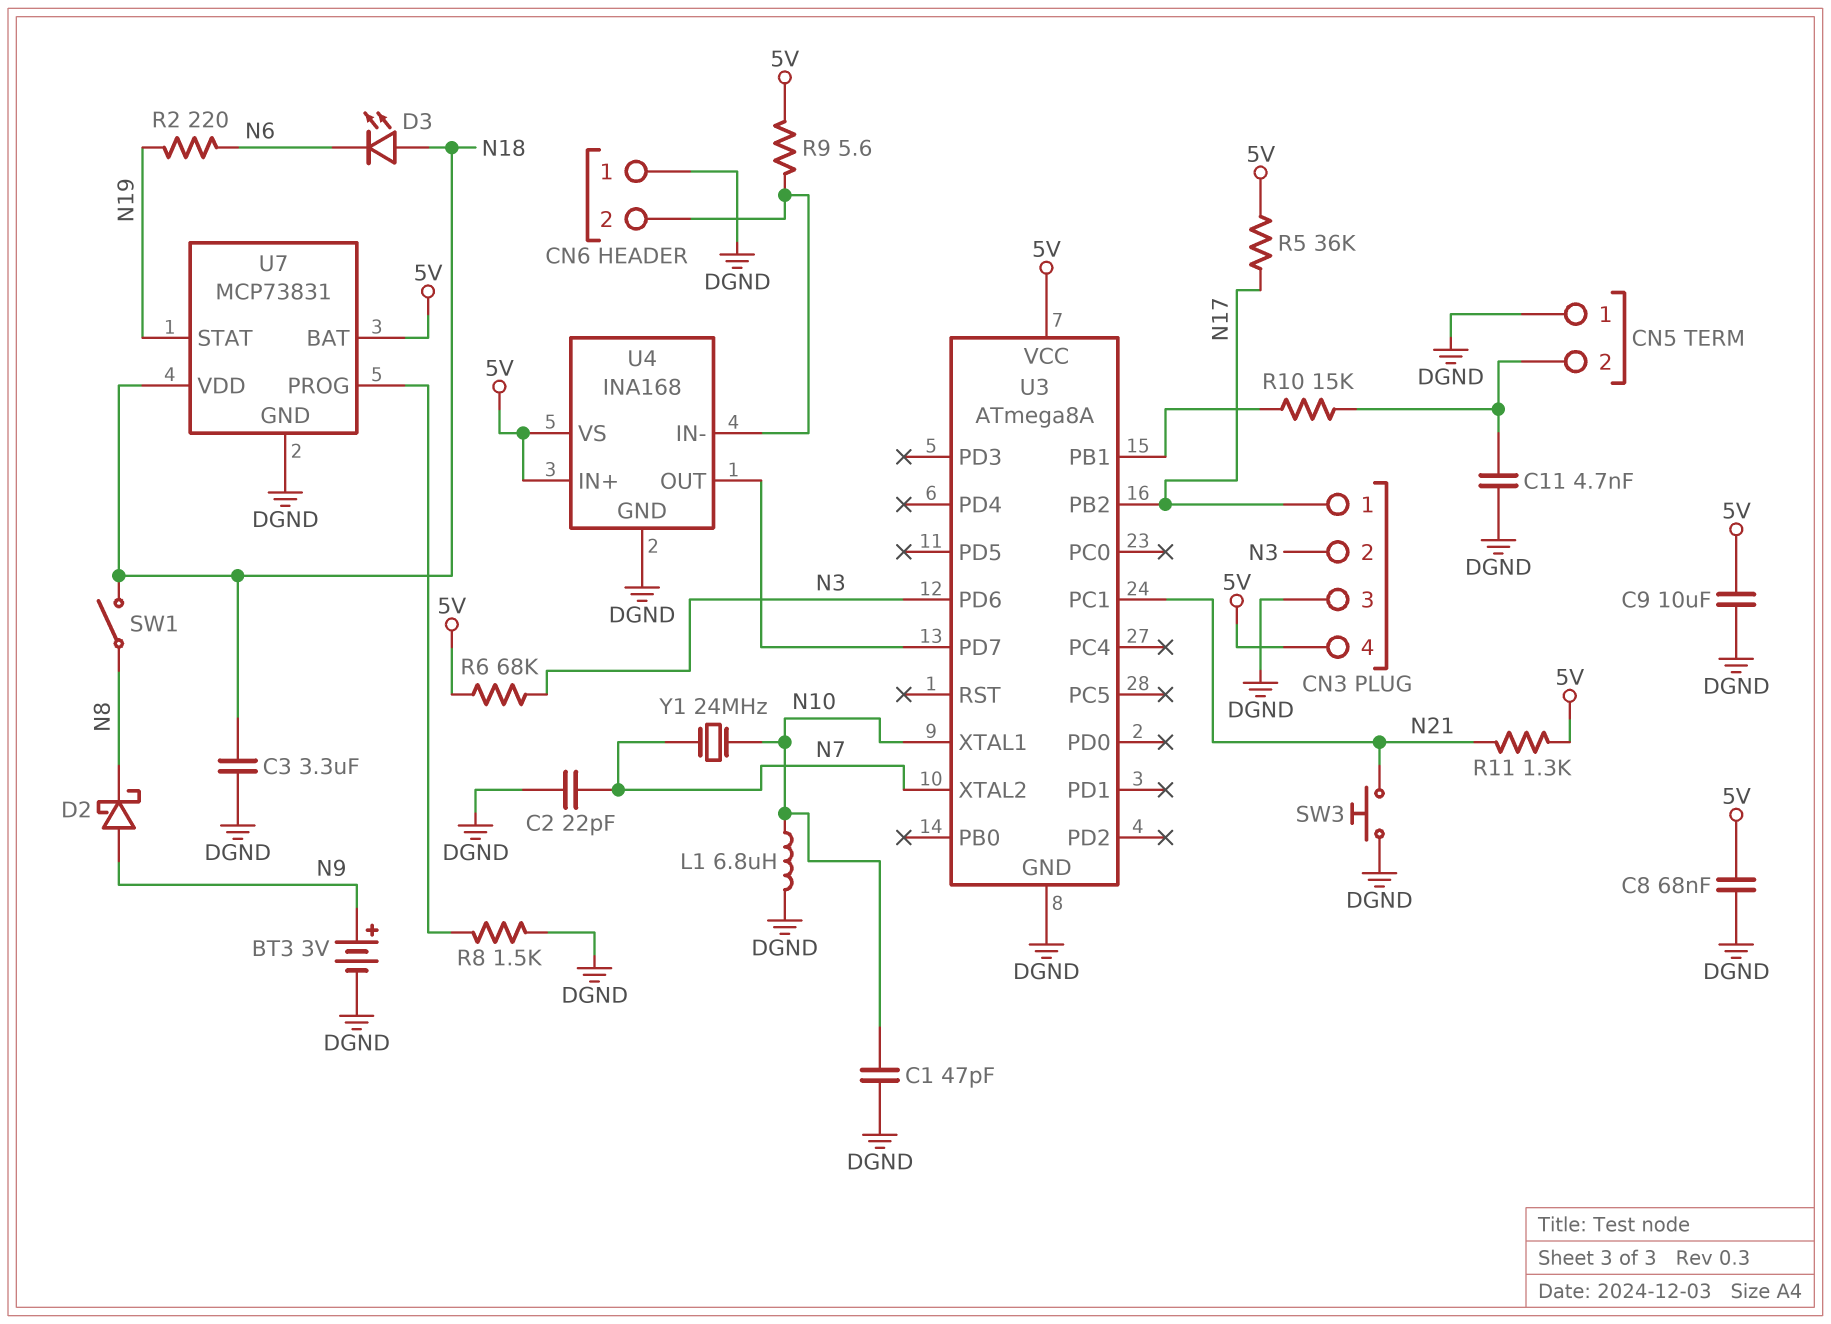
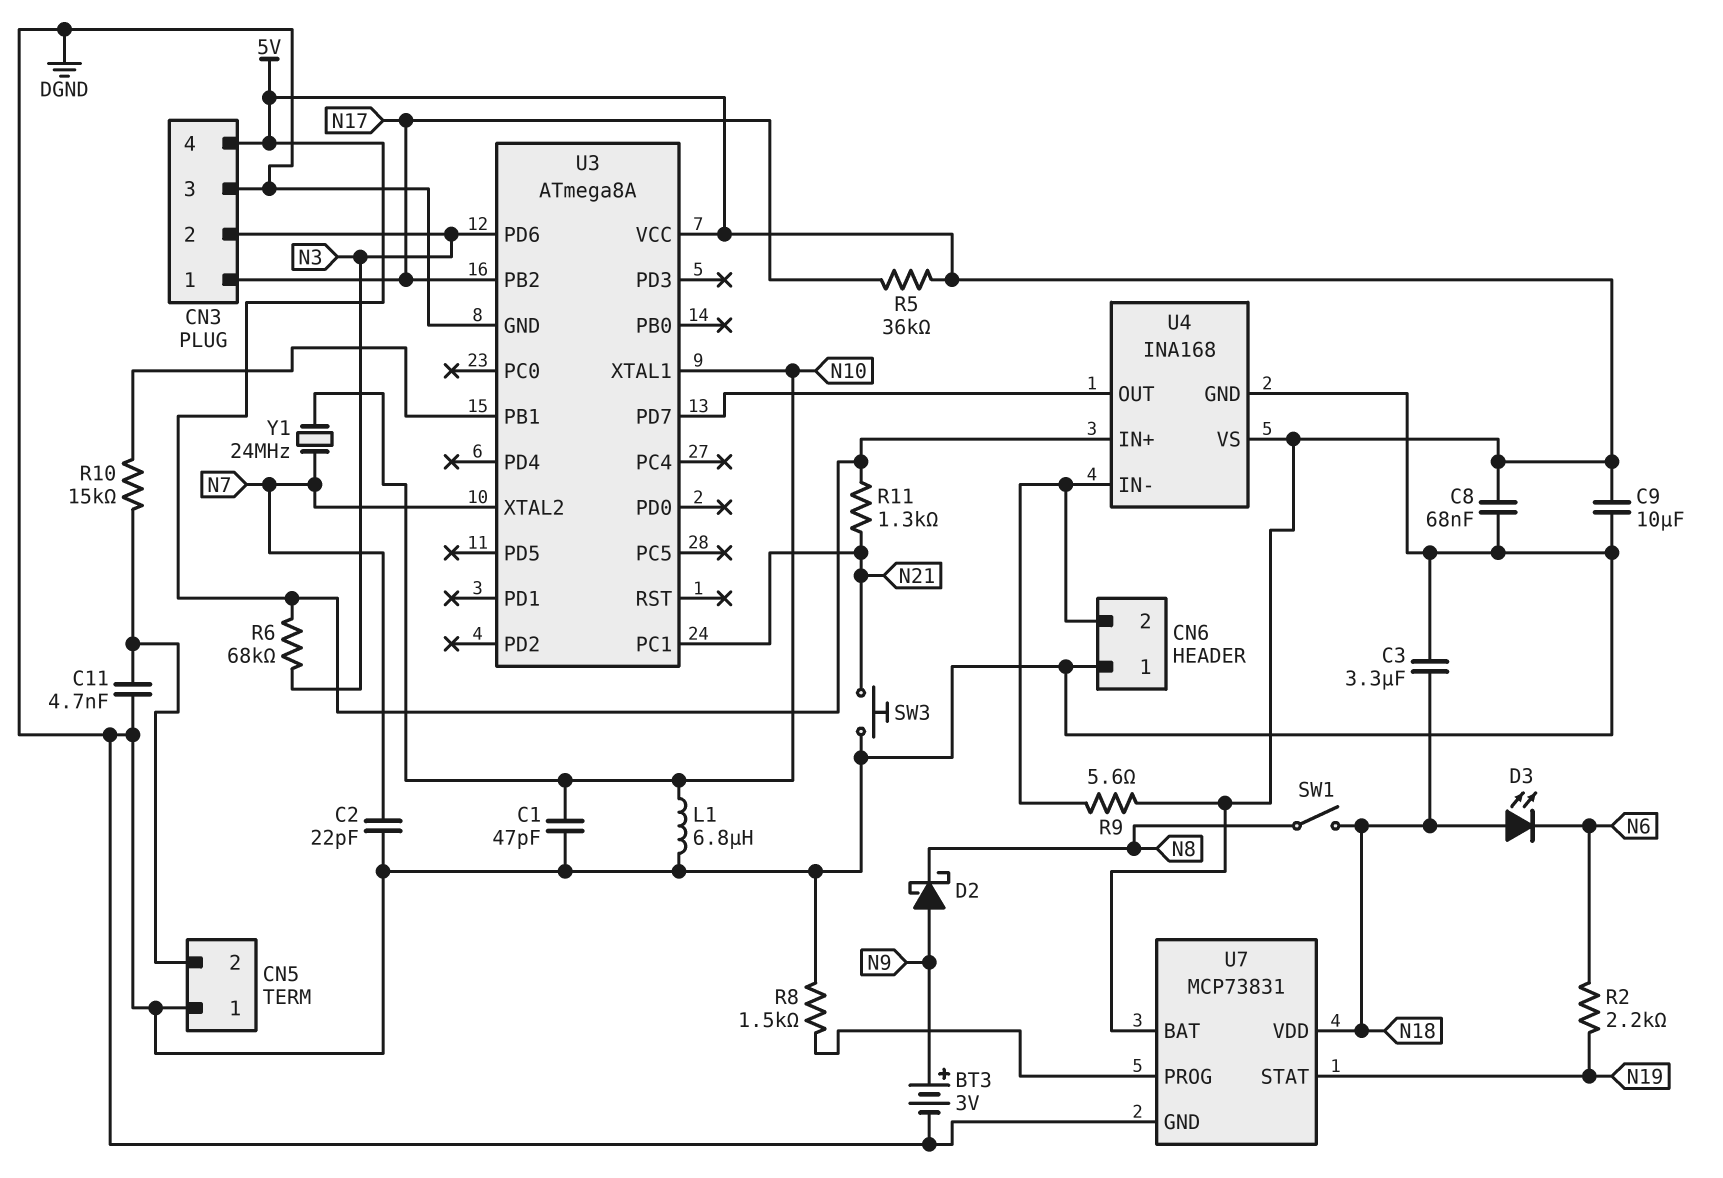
R2: 220 (N6, N19) -> 2.2k (N6, N19)

